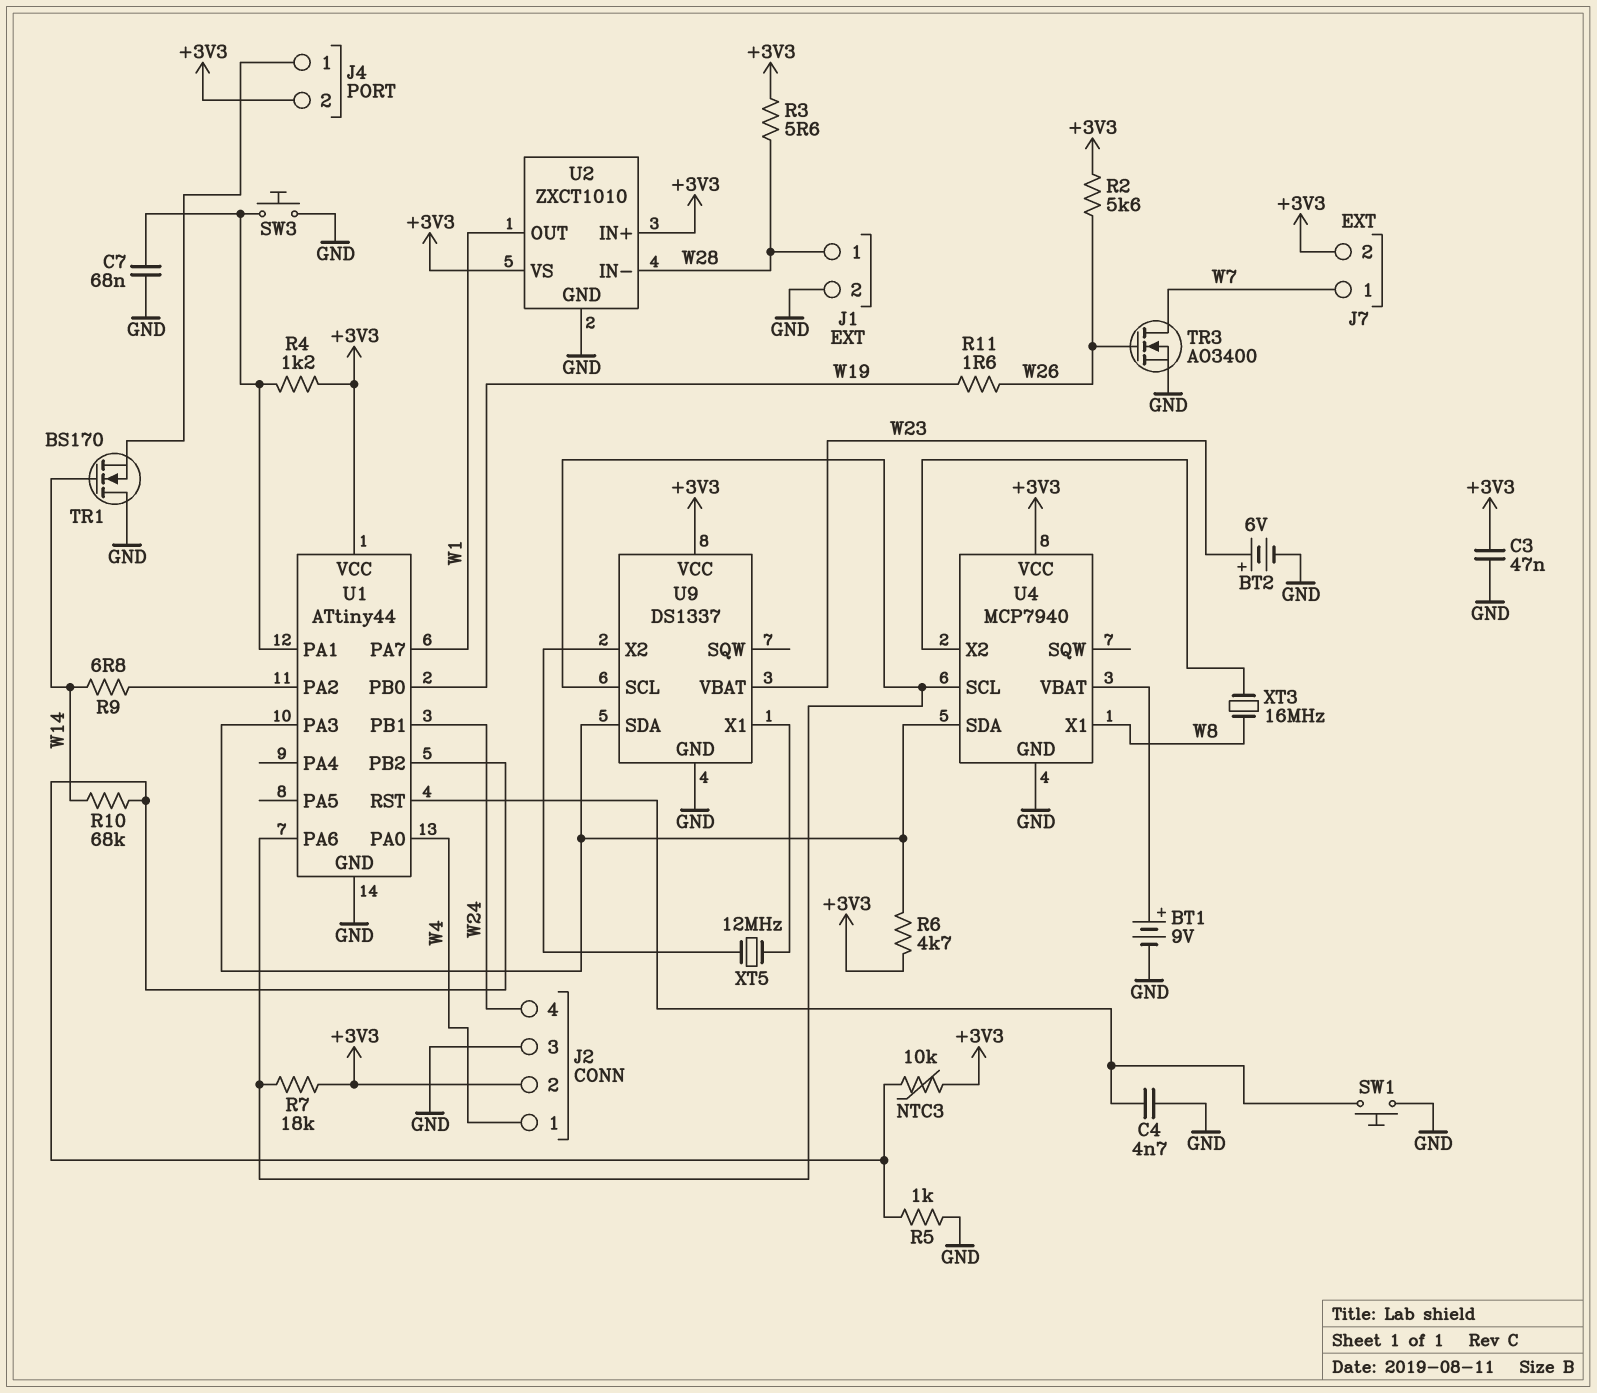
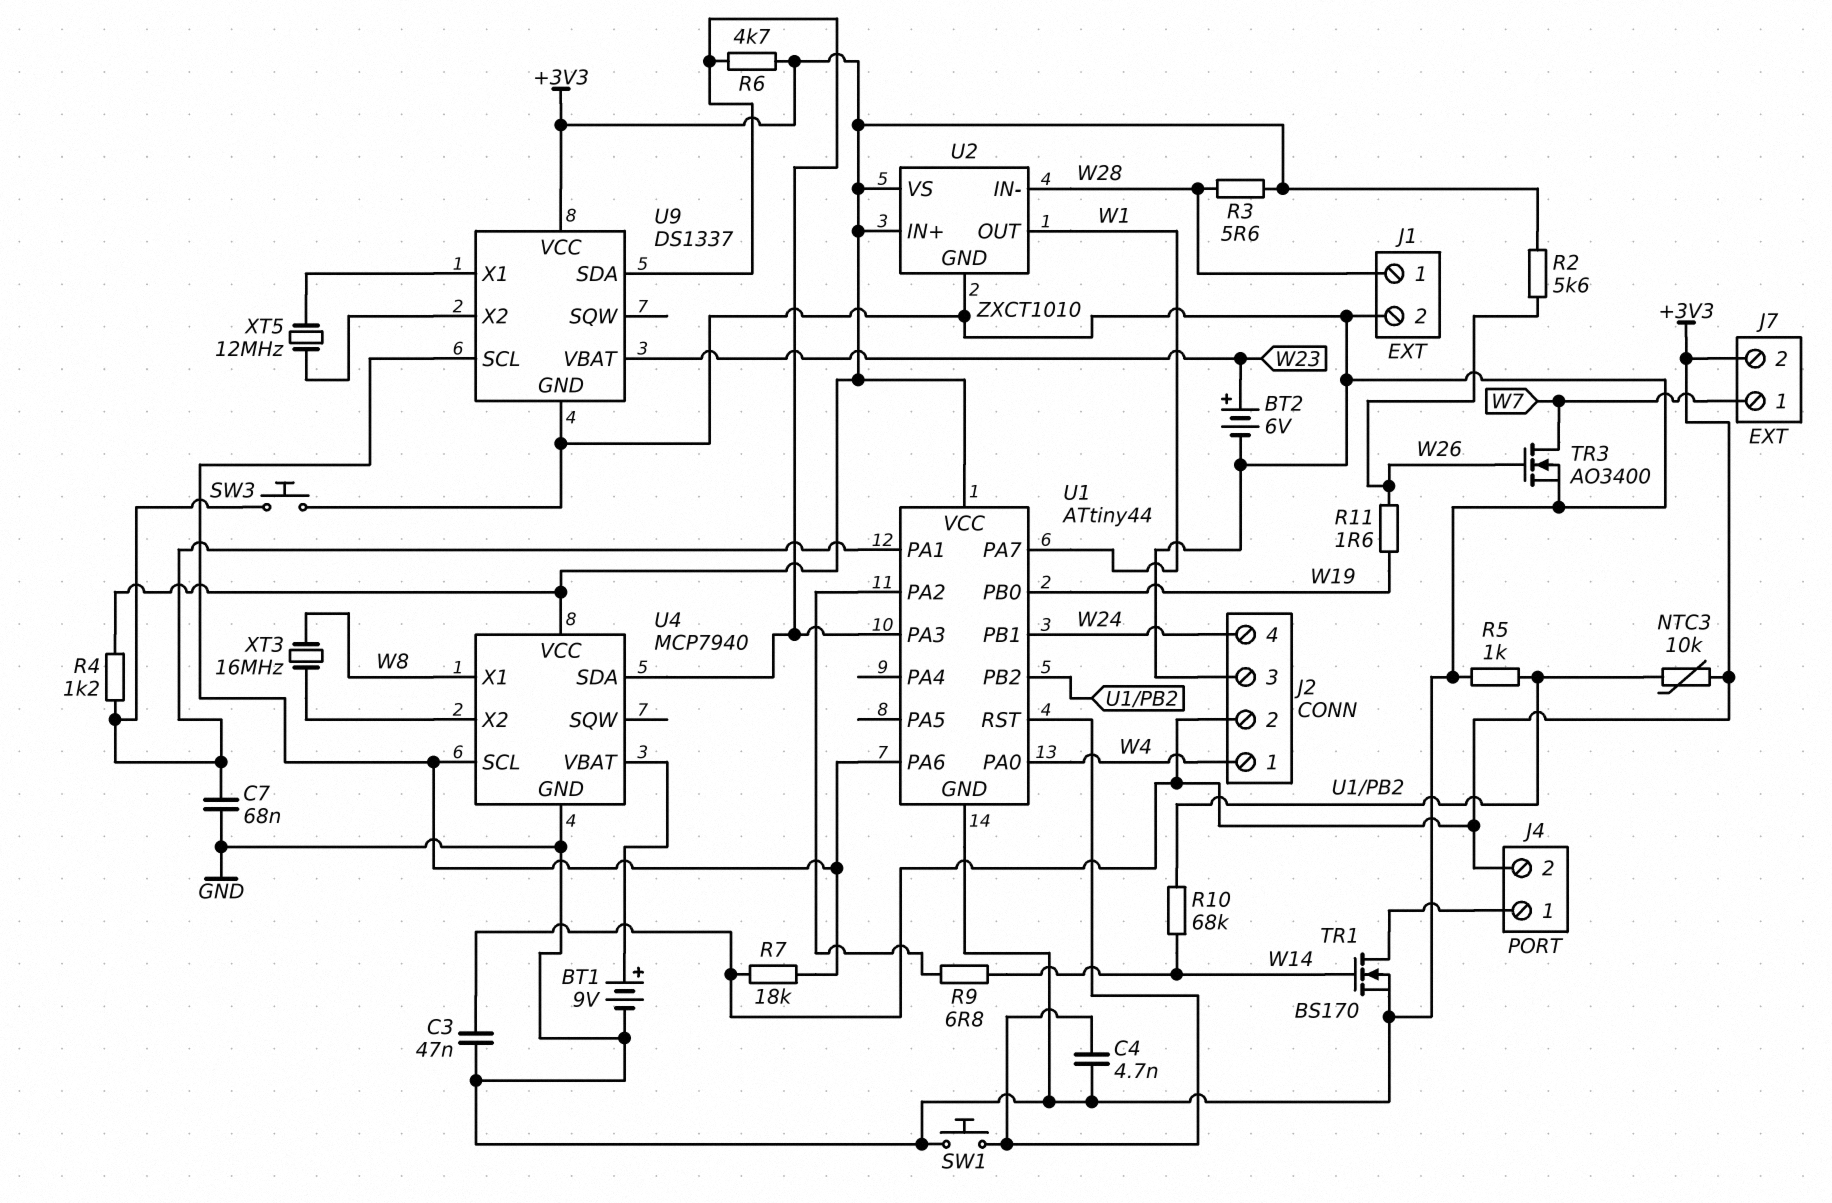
TR1: NMOS BS170 (G W14, D GND, S J4/1) -> NMOS BS170 (G W14, D J4/1, S GND)

